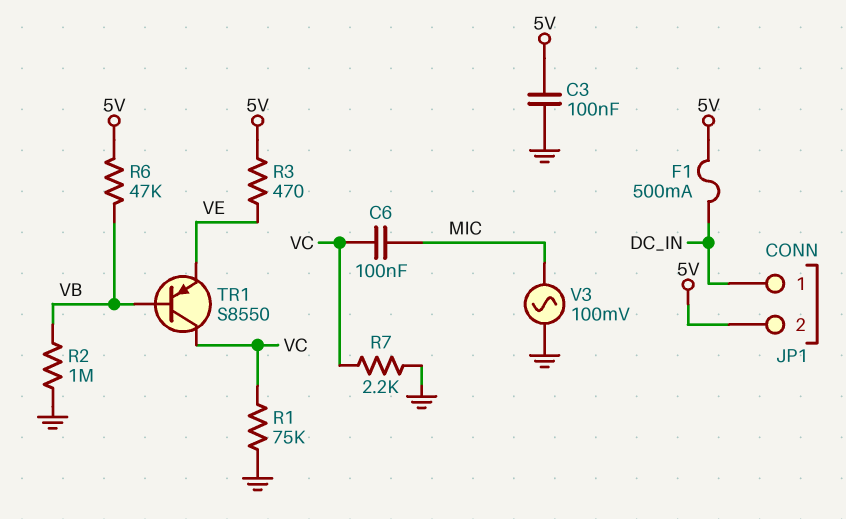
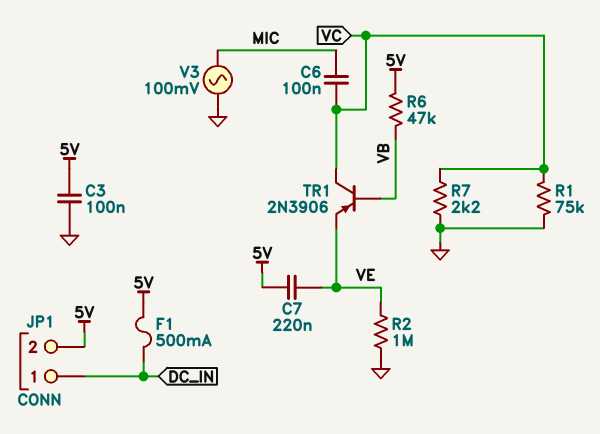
C7: none -> 220nF (5V, VE)
R2: 1M (GND, VB) -> 1M (GND, VE)
R3: 470 (5V, VE) -> none
TR1: PNP S8550 (B VB, C VC, E VE) -> PNP 2N3906 (B VB, C VC, E VE)

